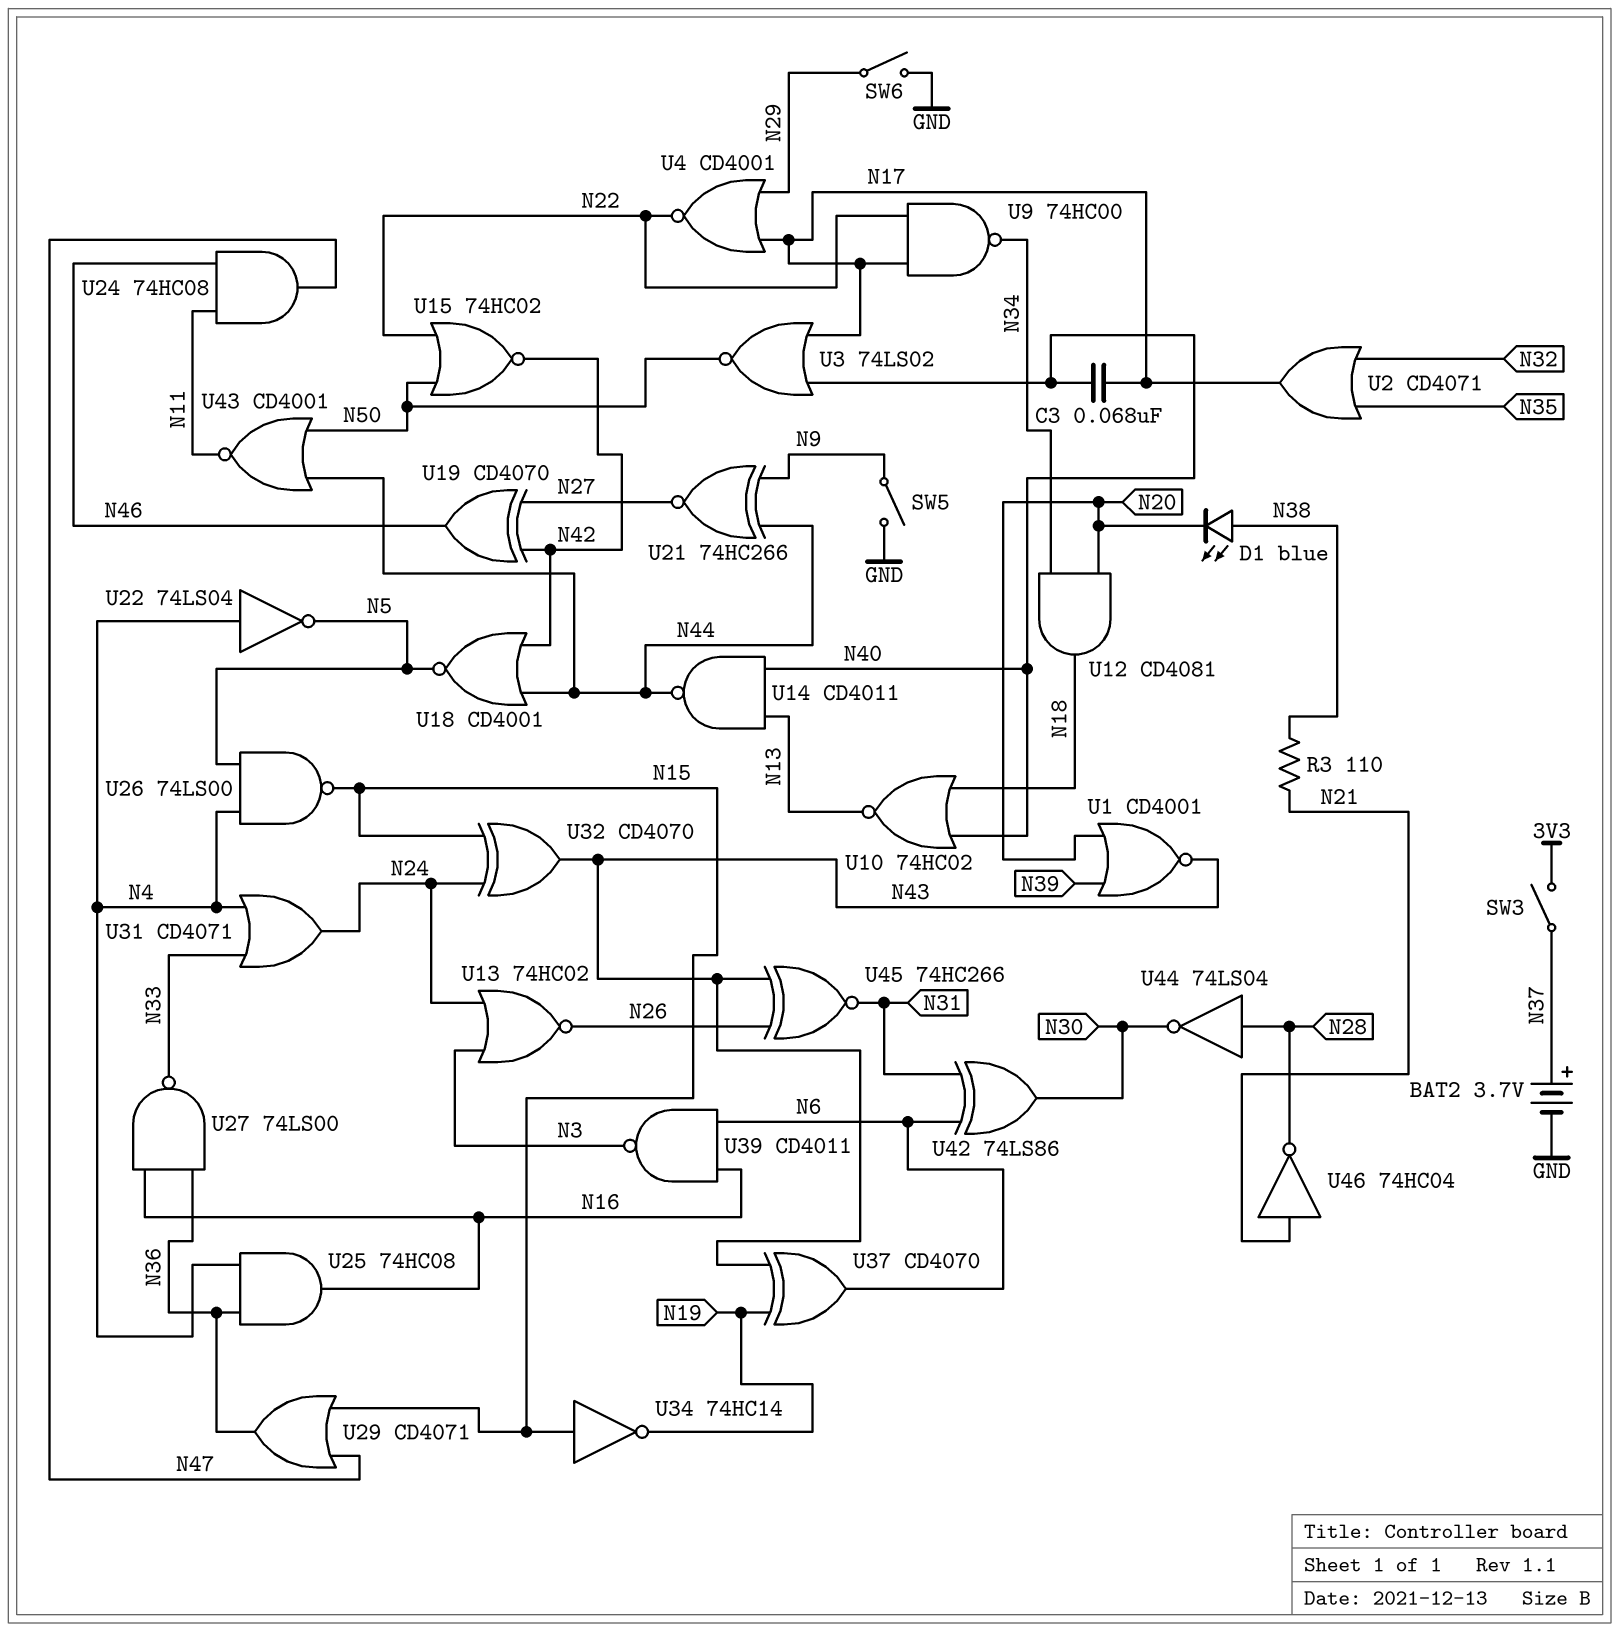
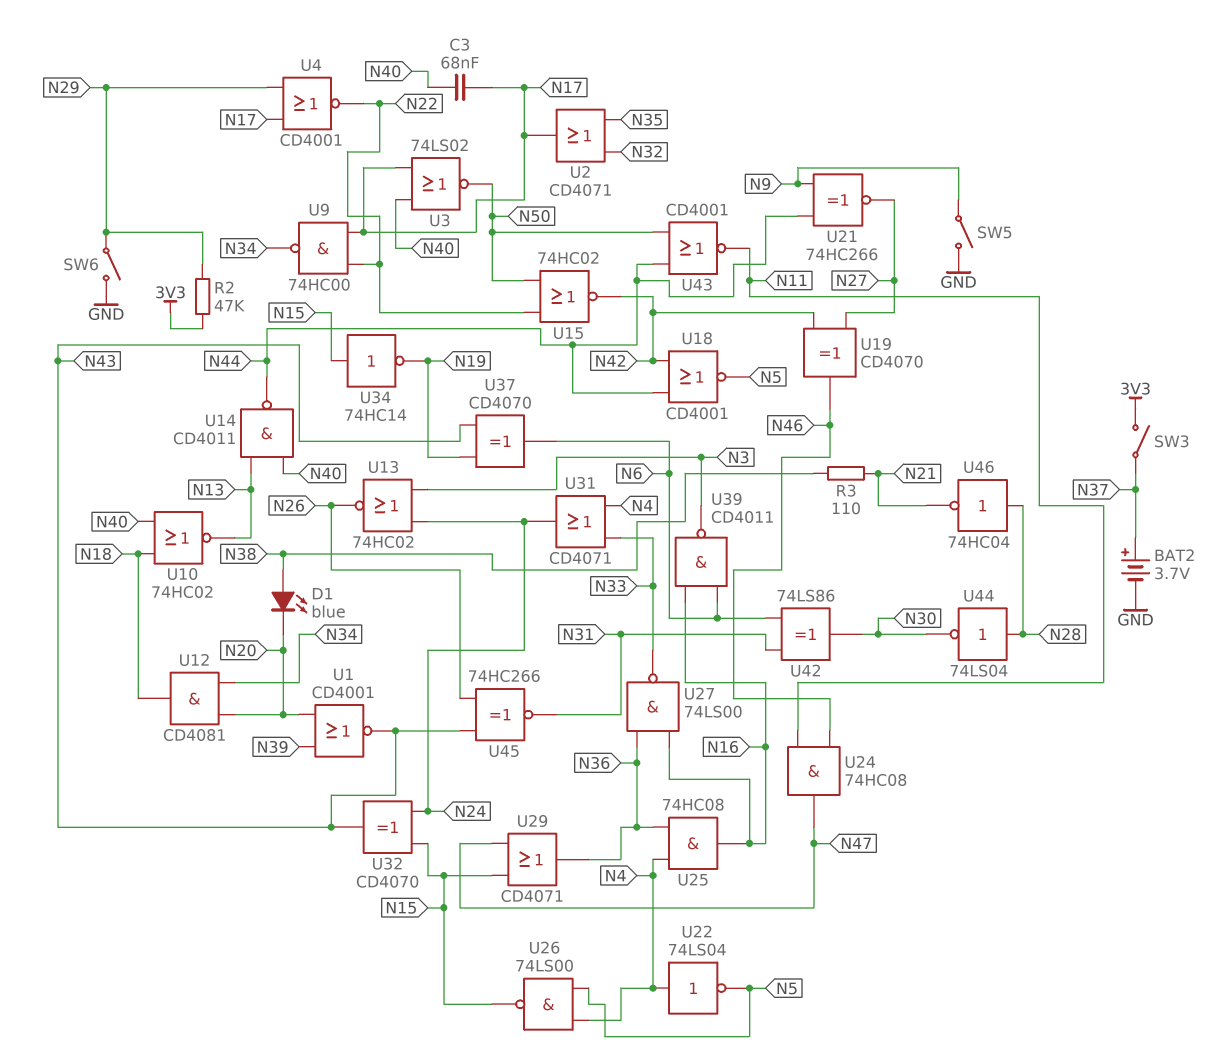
R2: none -> 47k (3V3, N29)
U46: NOT 74HC04 (in N21, out N28) -> NOT 74HC04 (in N28, out N21)

